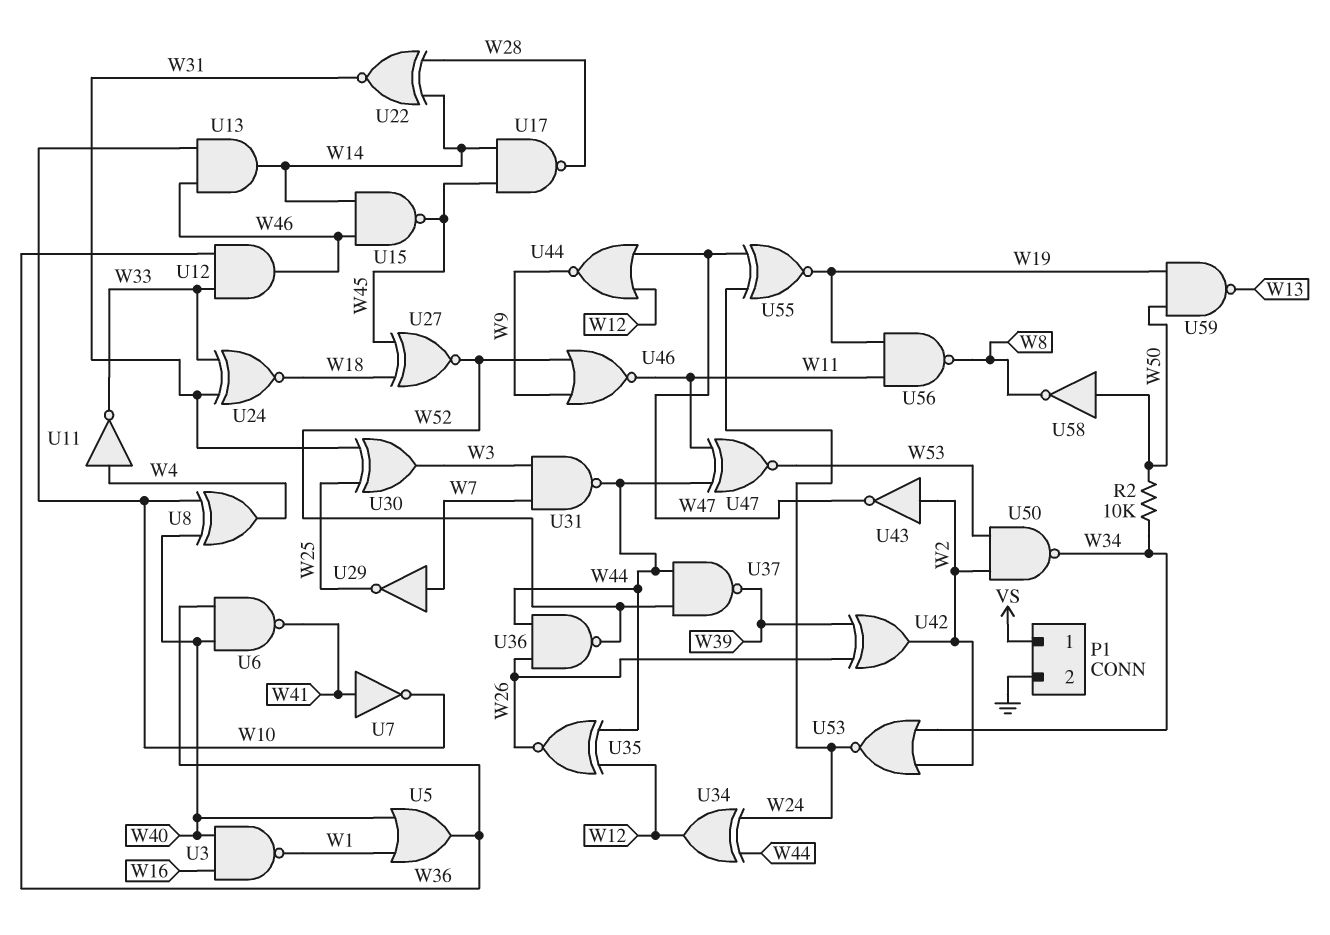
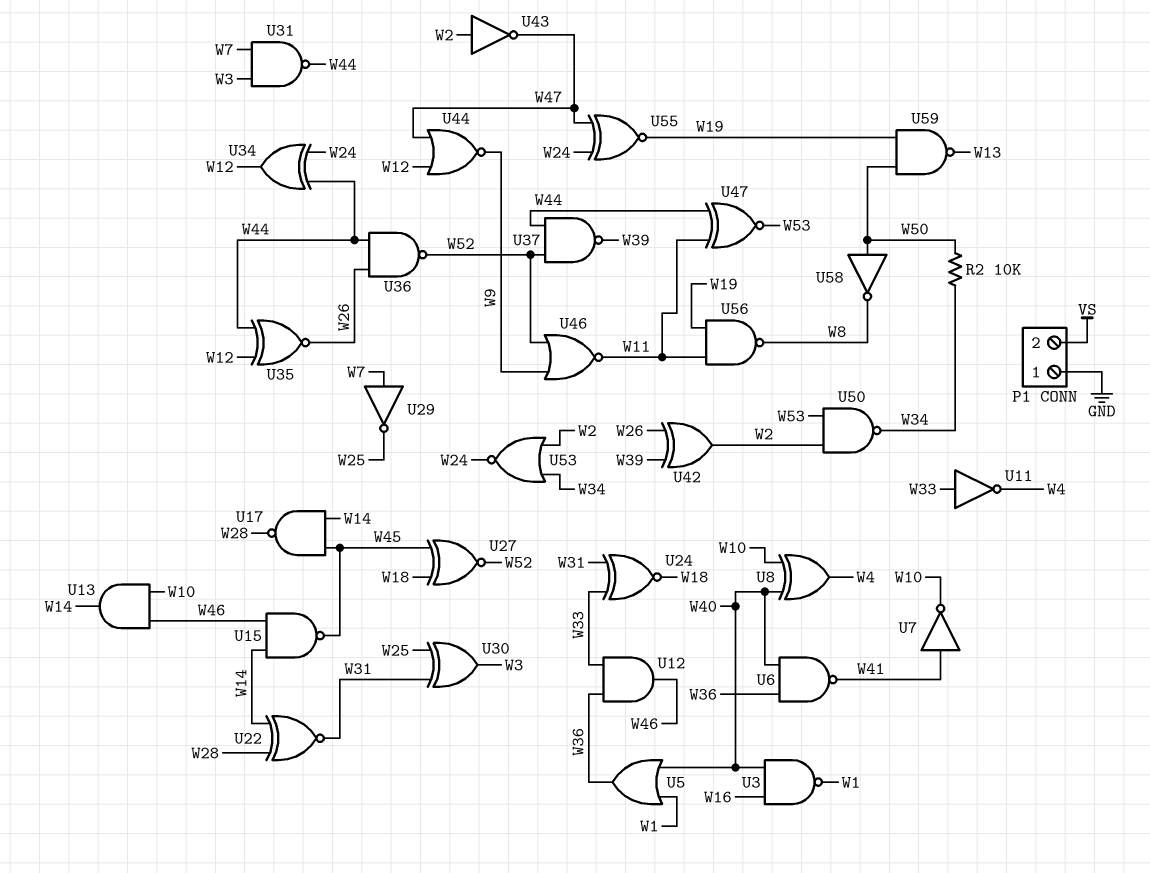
P1 pin 1: VS -> GND
P1 pin 2: GND -> VS
U11: NOT (in W4, out W33) -> NOT (in W33, out W4)

